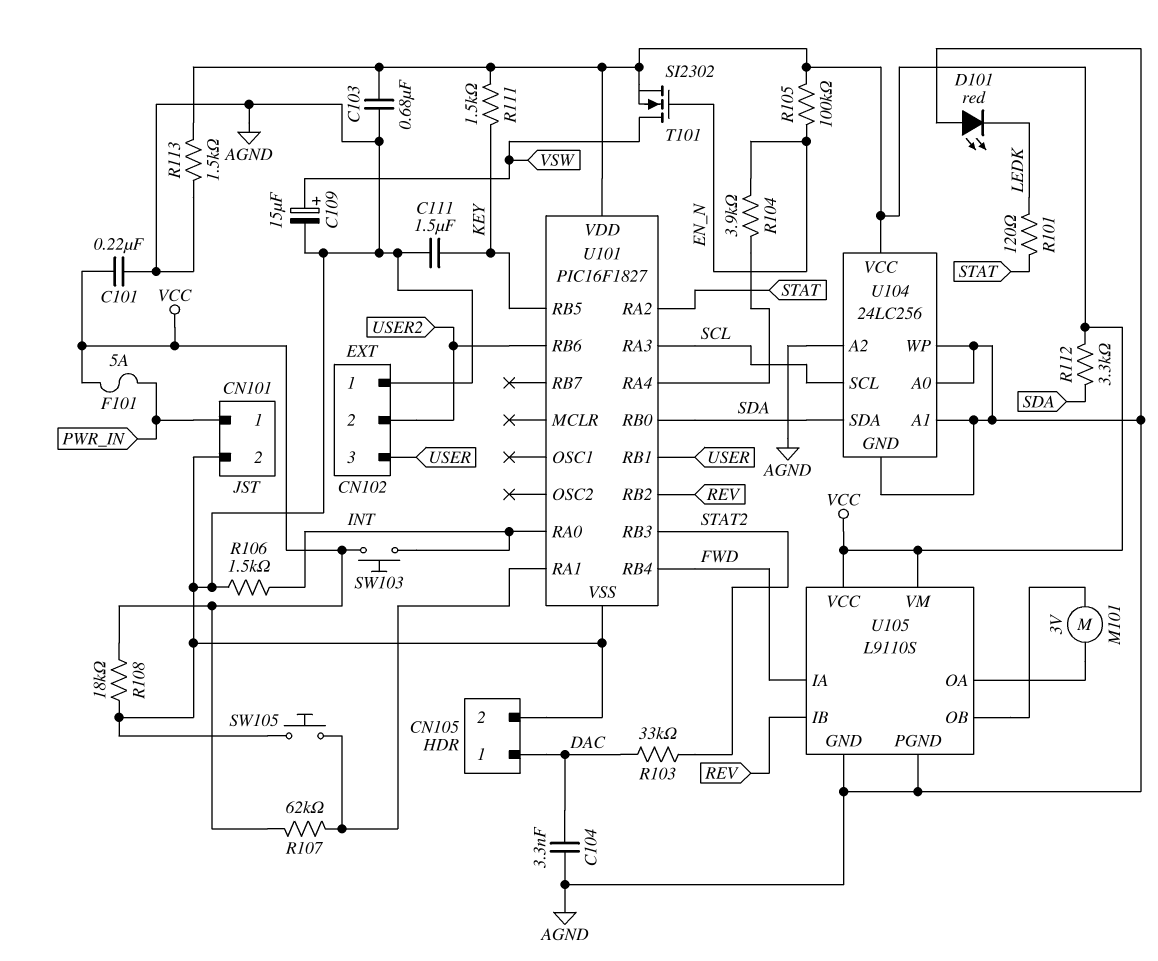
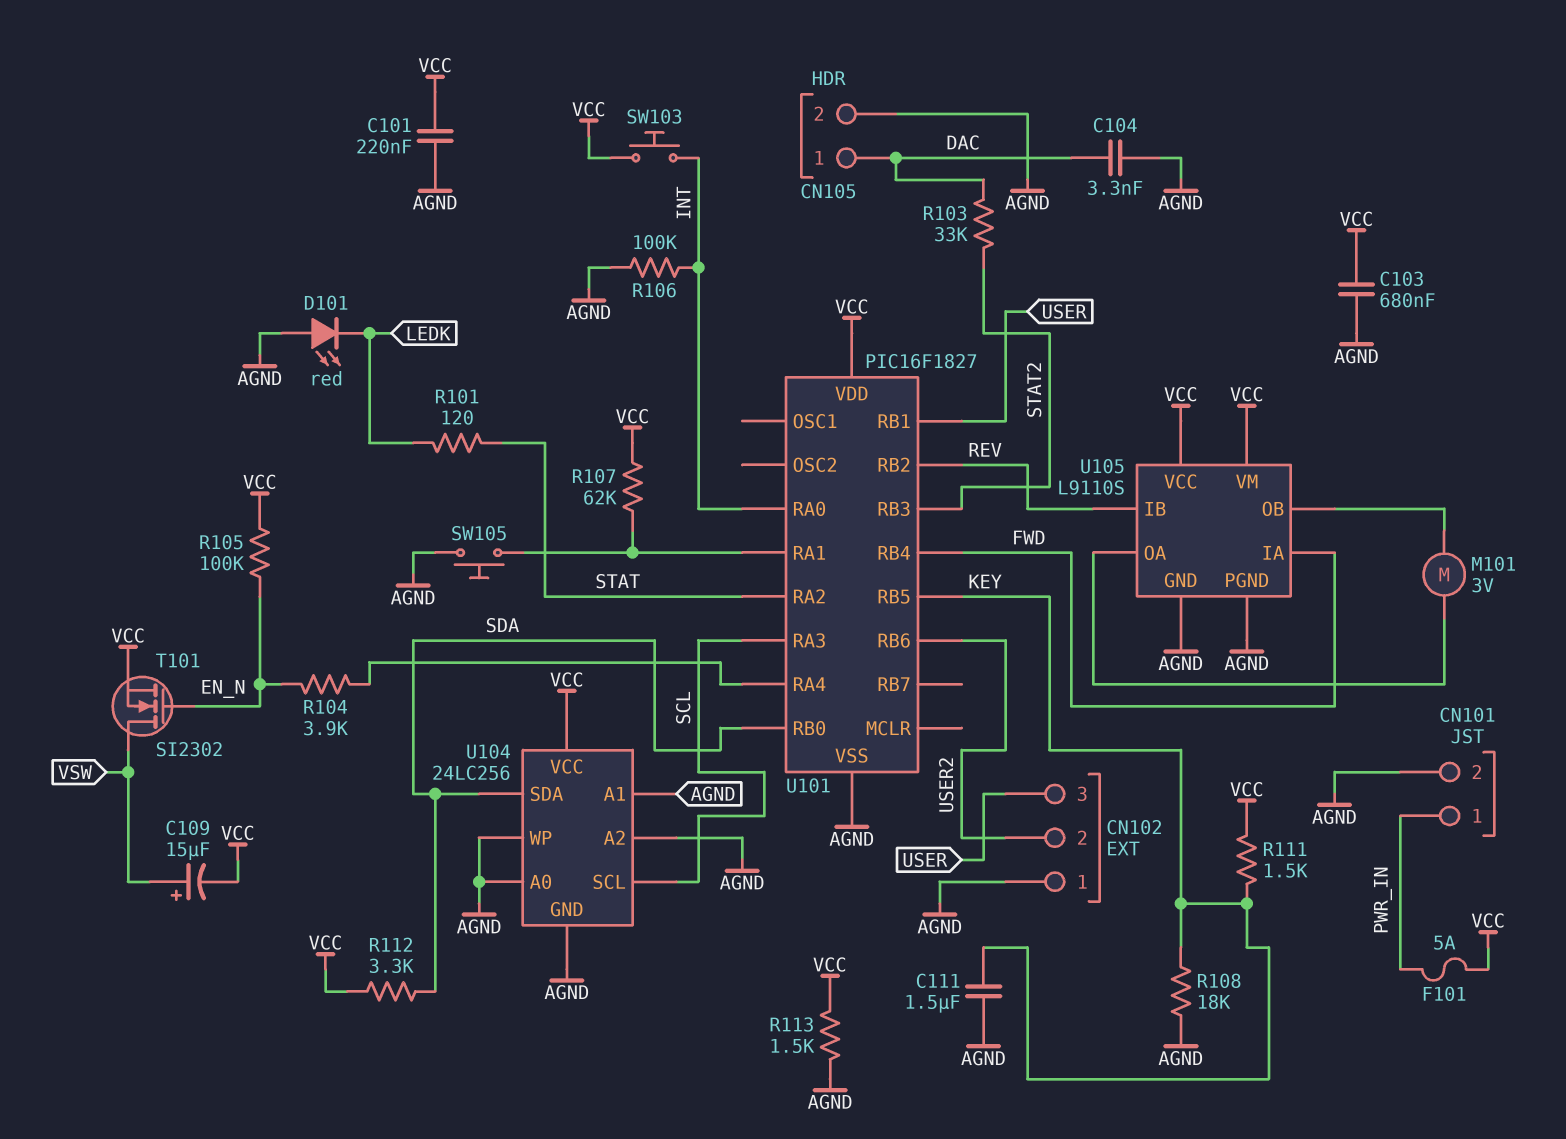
C109: 15uF (plus VSW, minus AGND) -> 15uF (plus VSW, minus VCC)
R106: 1.5k (AGND, INT) -> 100k (AGND, INT)
R108: 18k (AGND, VCC) -> 18k (AGND, KEY)

